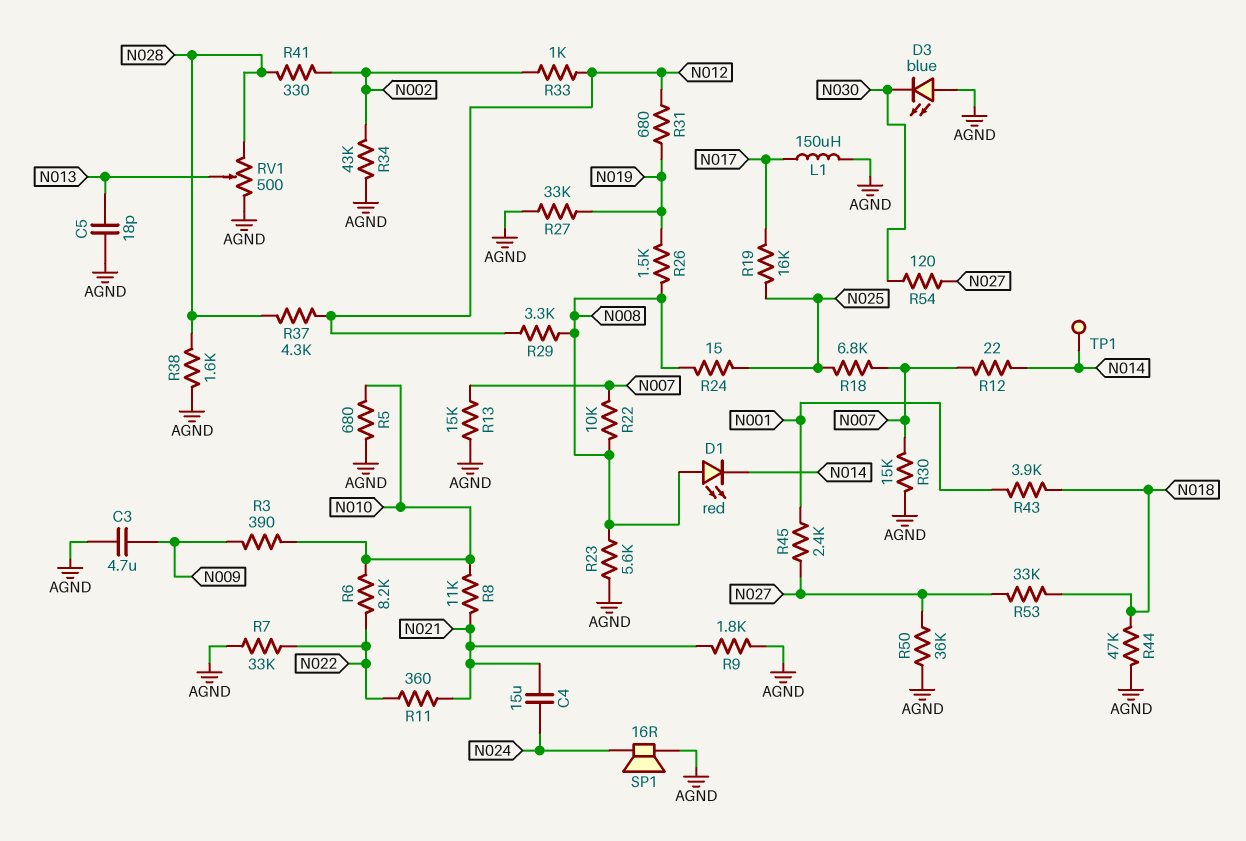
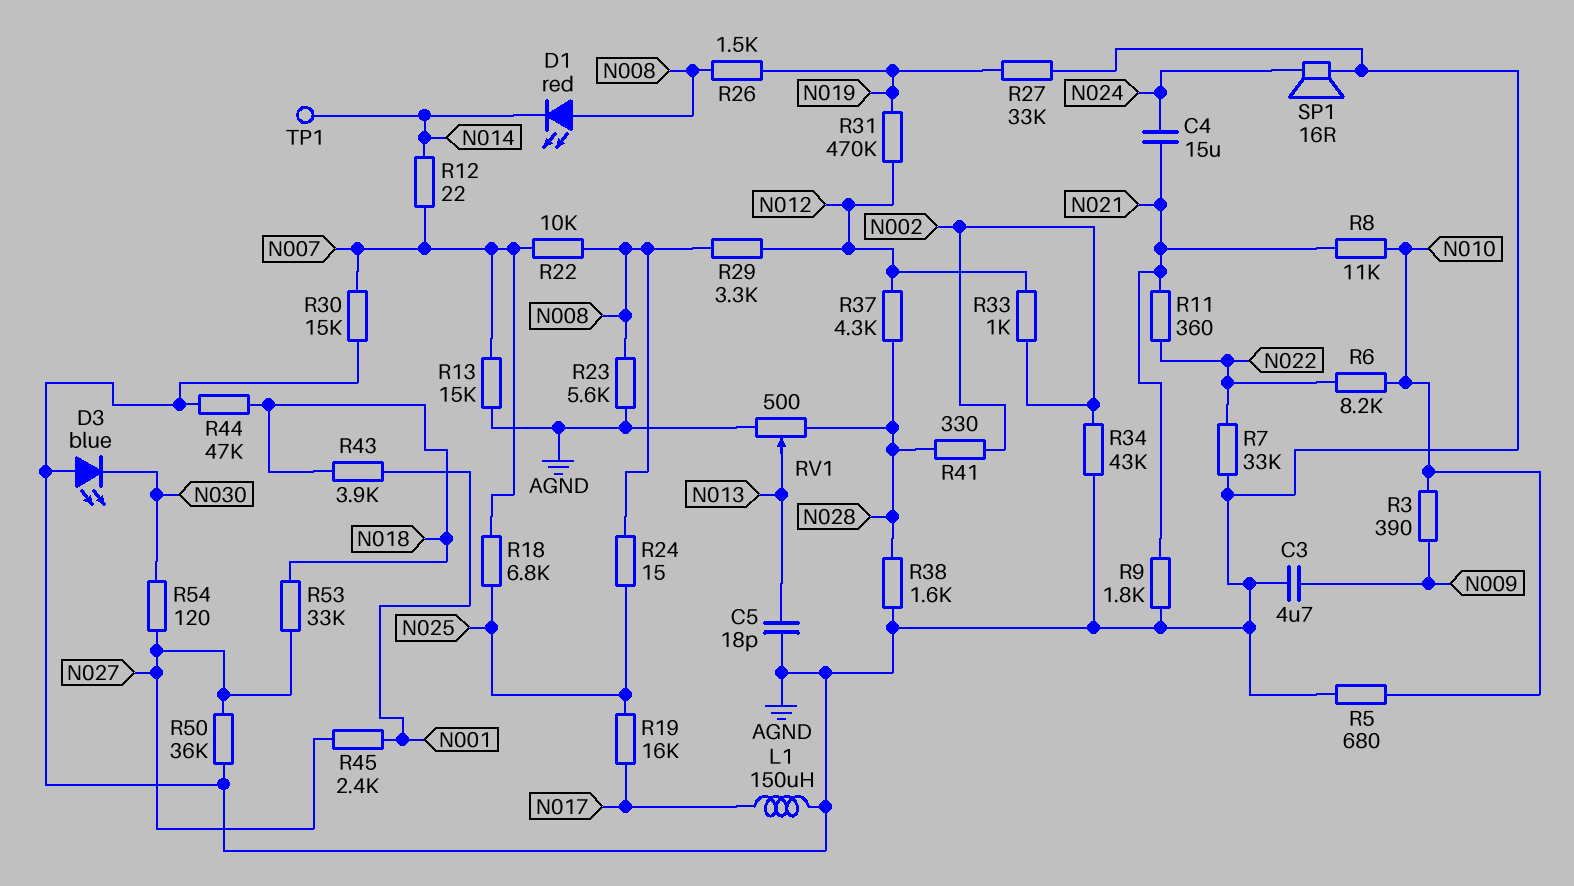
R31: 680 (N012, N019) -> 470k (N012, N019)

